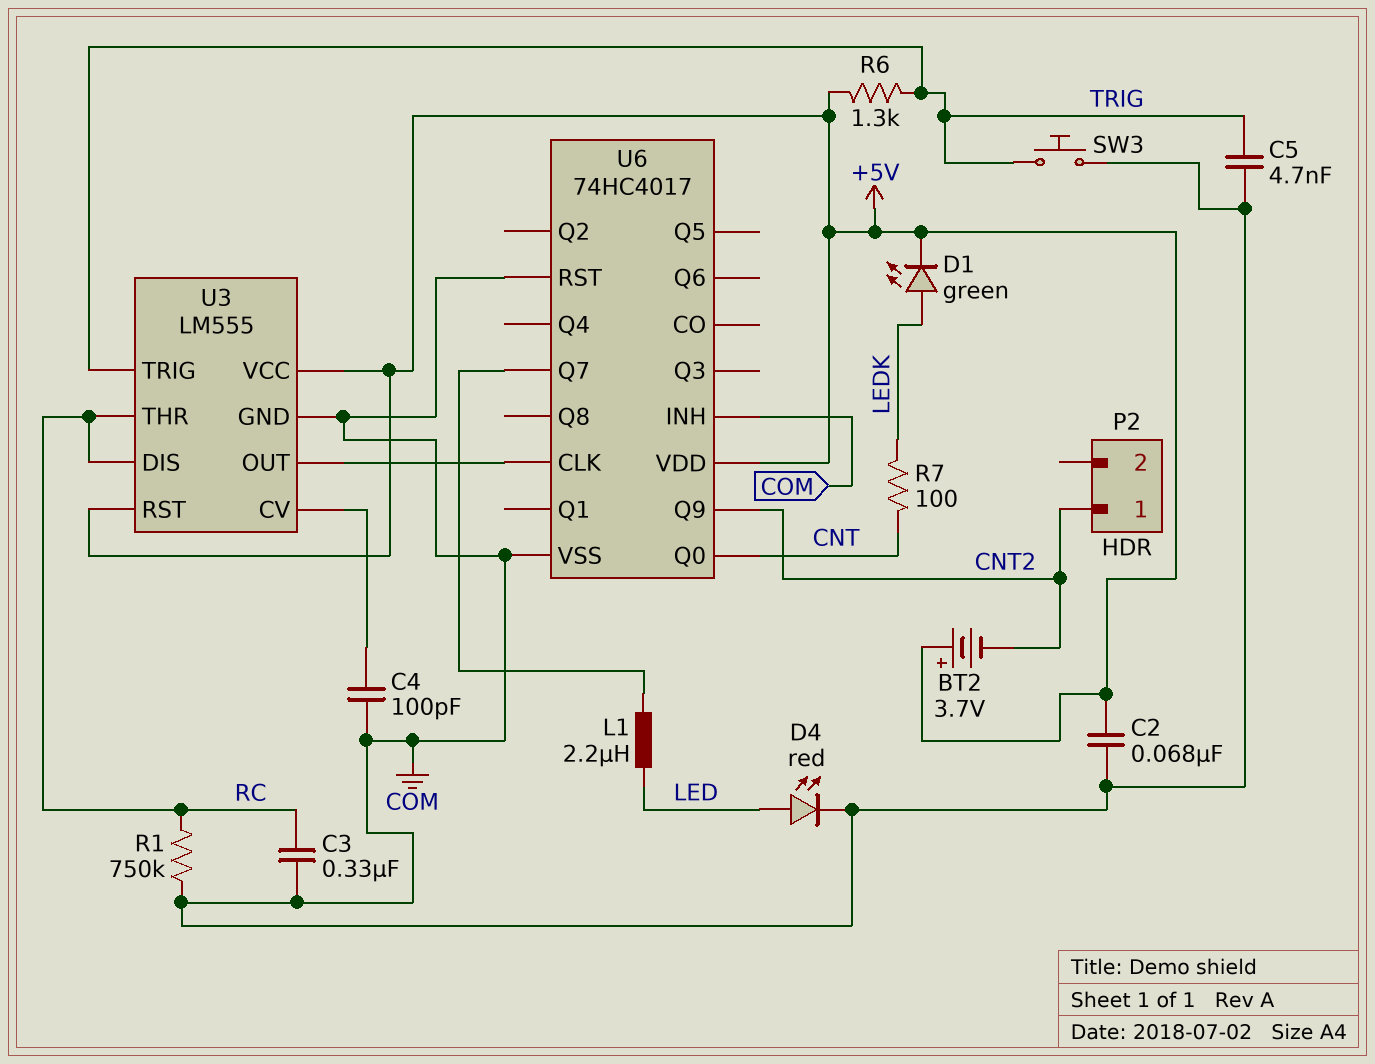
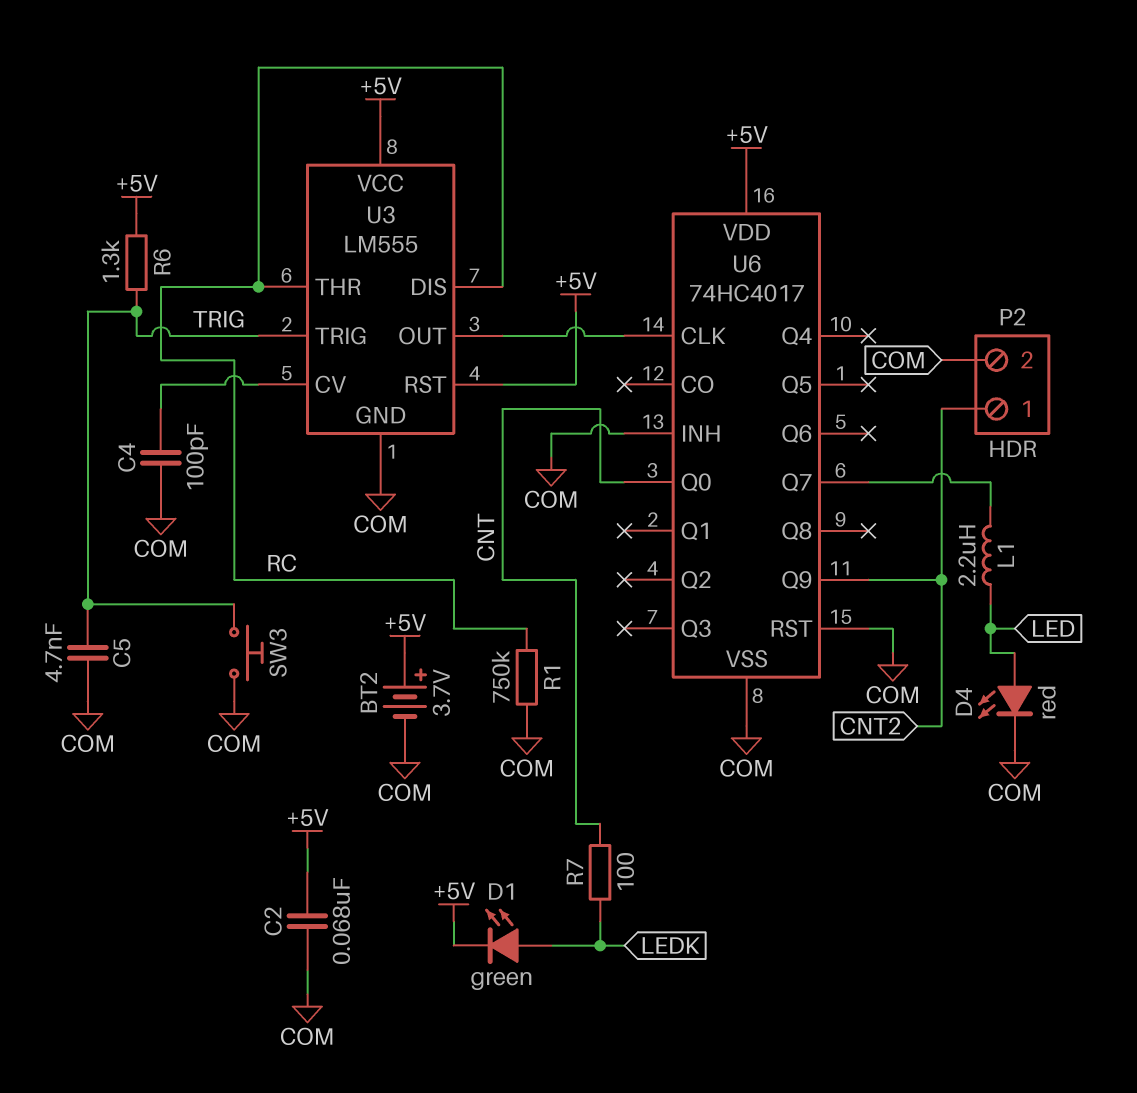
BT2: 3.7V (plus +5V, minus CNT2) -> 3.7V (plus +5V, minus COM)
C3: 330nF (COM, RC) -> none
P2 pin 2: none -> COM

